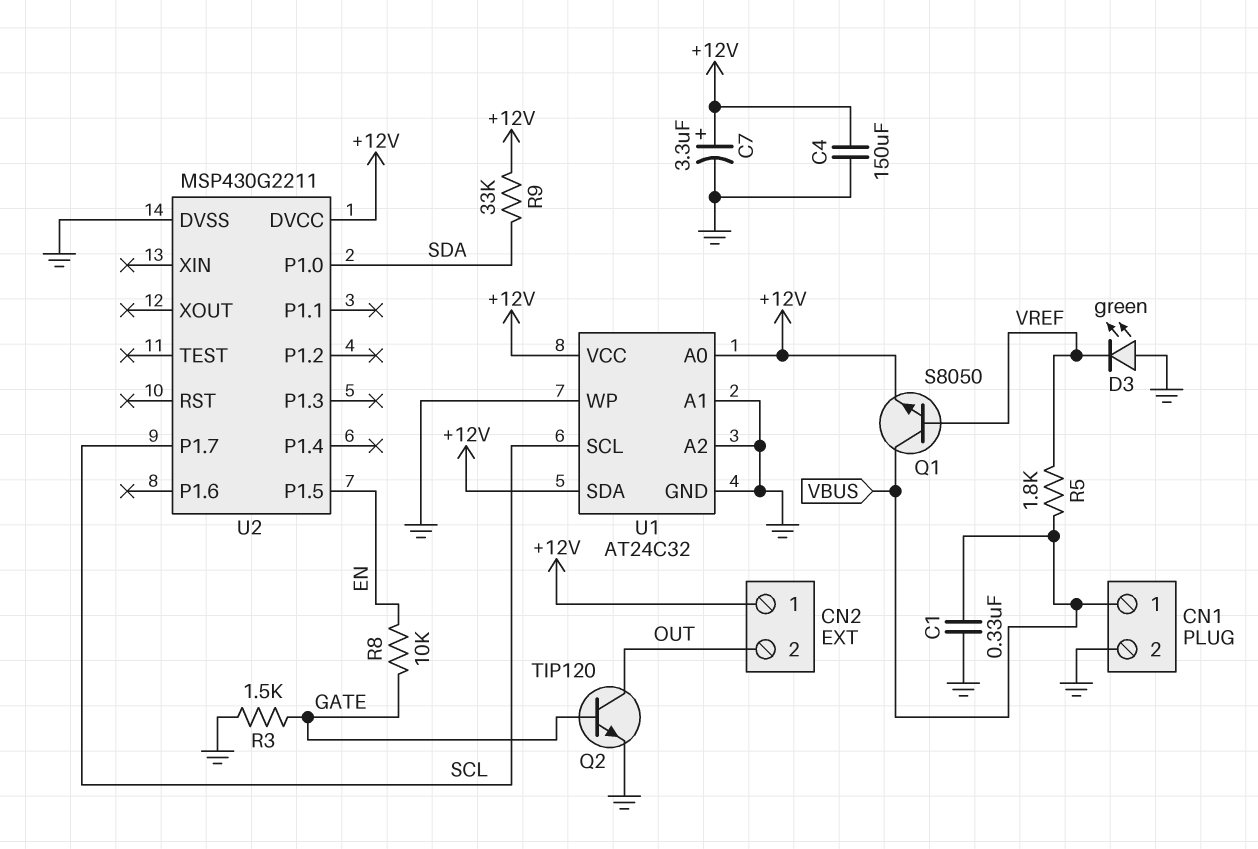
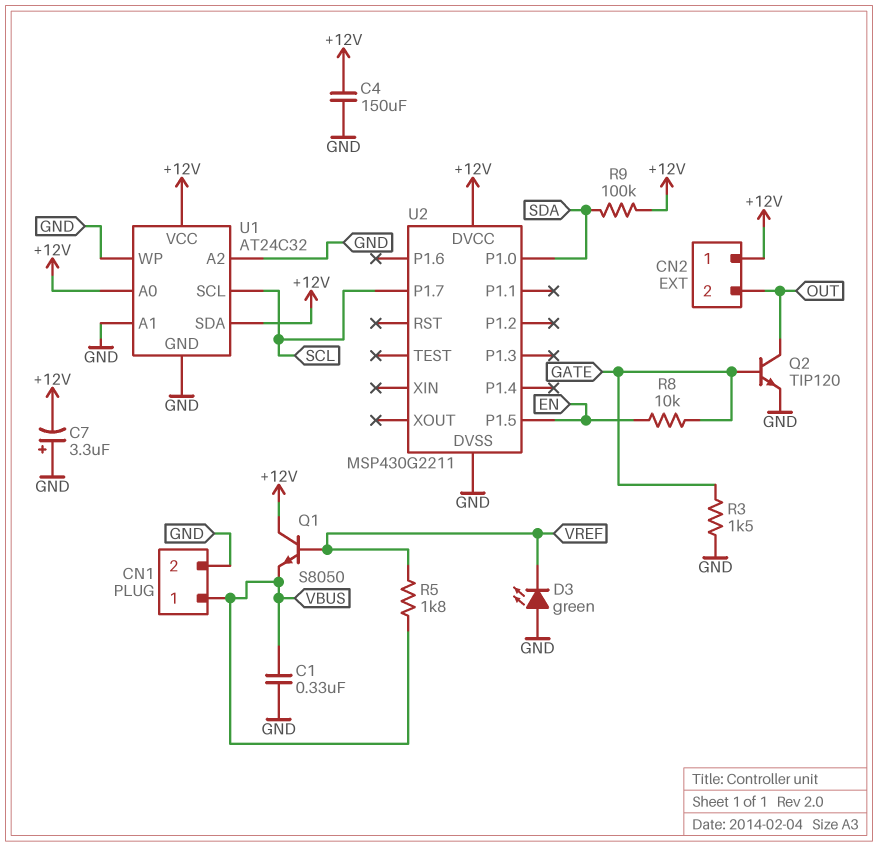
C7: 3.3uF (plus +12V, minus GND) -> 3.3uF (plus GND, minus +12V)
Q1: NPN S8050 (B VREF, C VBUS, E +12V) -> NPN S8050 (B VREF, C +12V, E VBUS)
R9: 33k (+12V, SDA) -> 100k (+12V, SDA)

